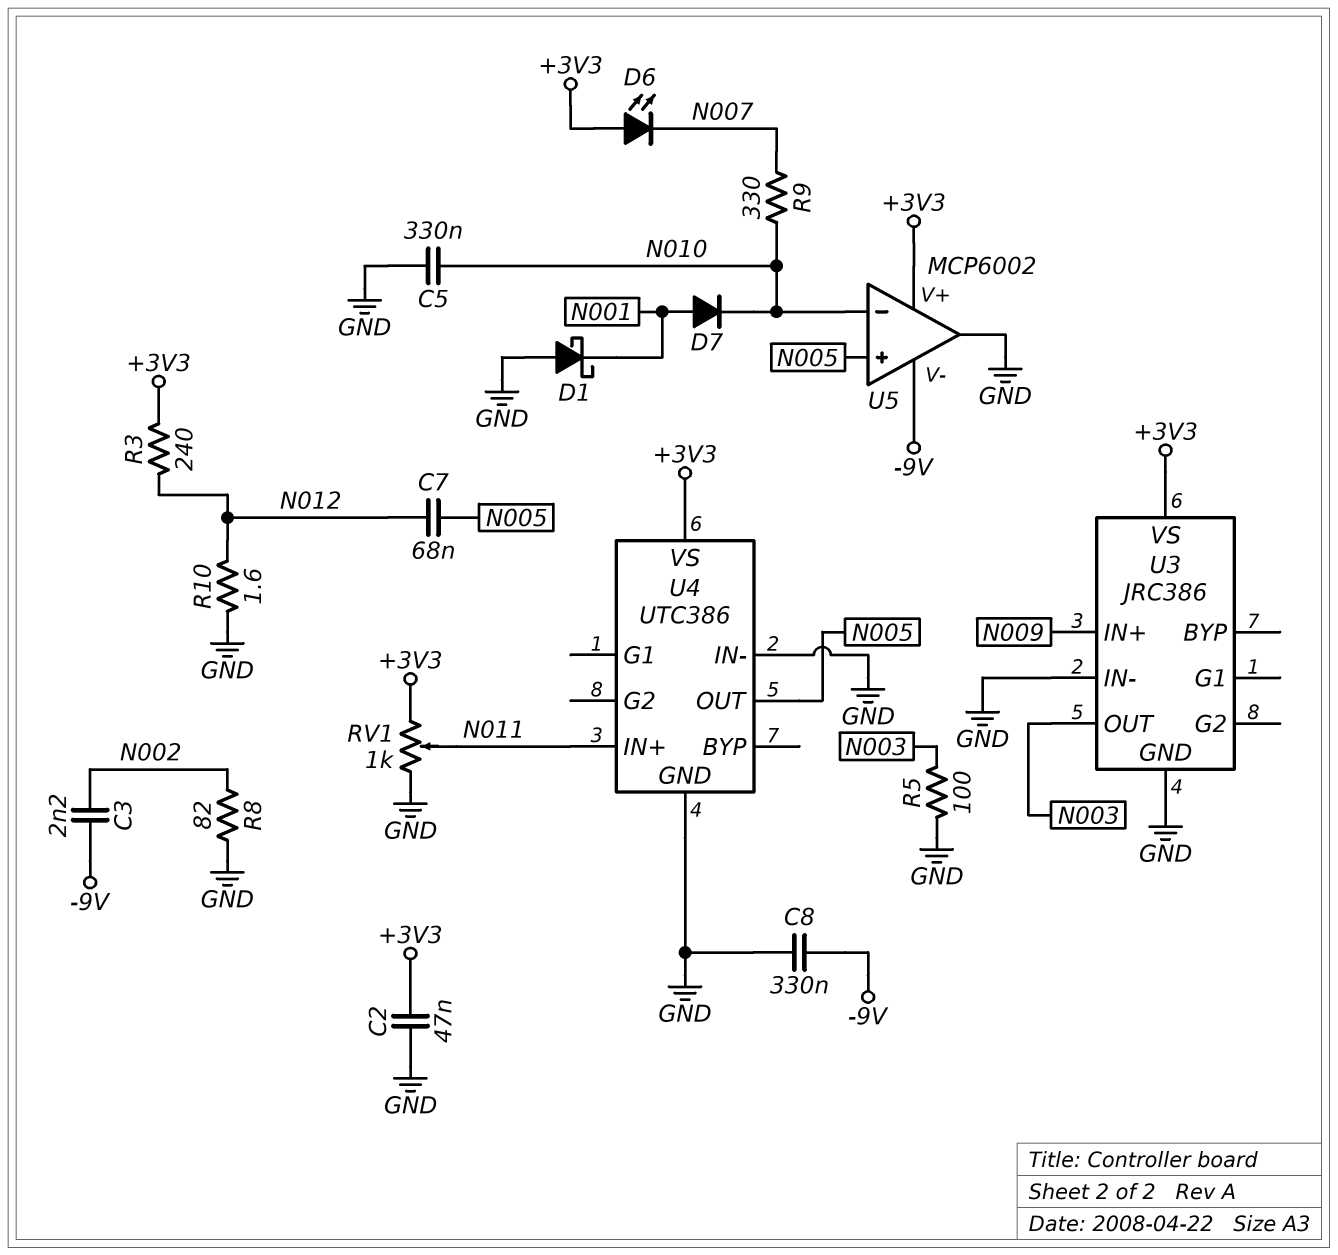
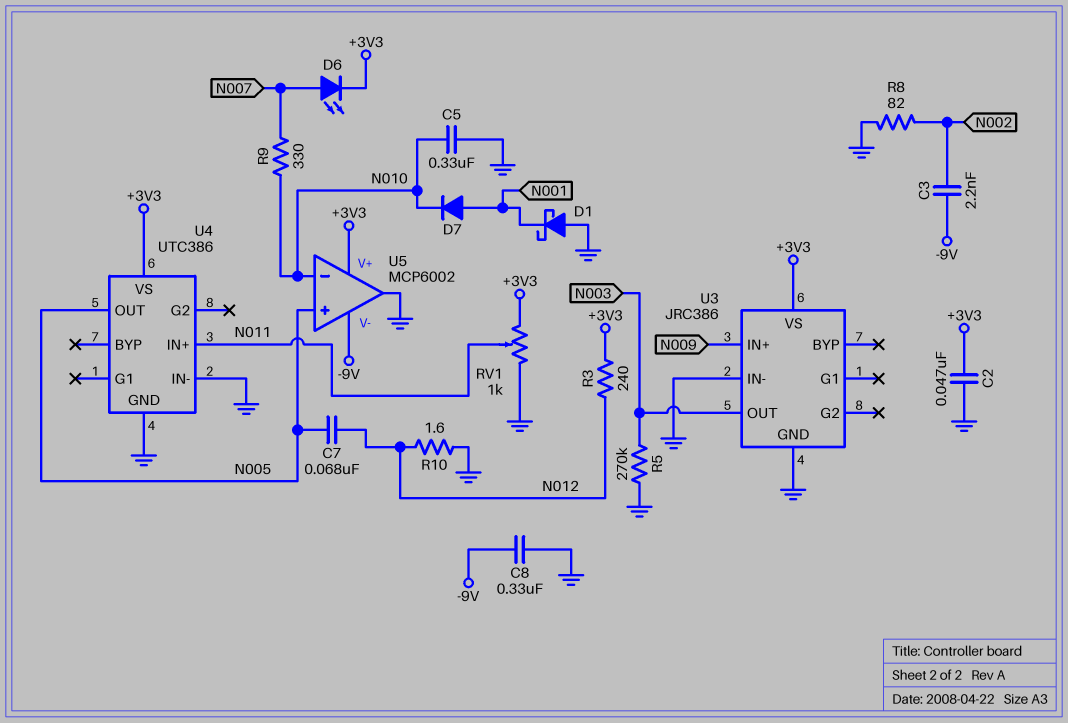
D6: LED (A +3V3, K N007) -> LED (A N007, K +3V3)
R5: 100 (GND, N003) -> 270k (GND, N003)

